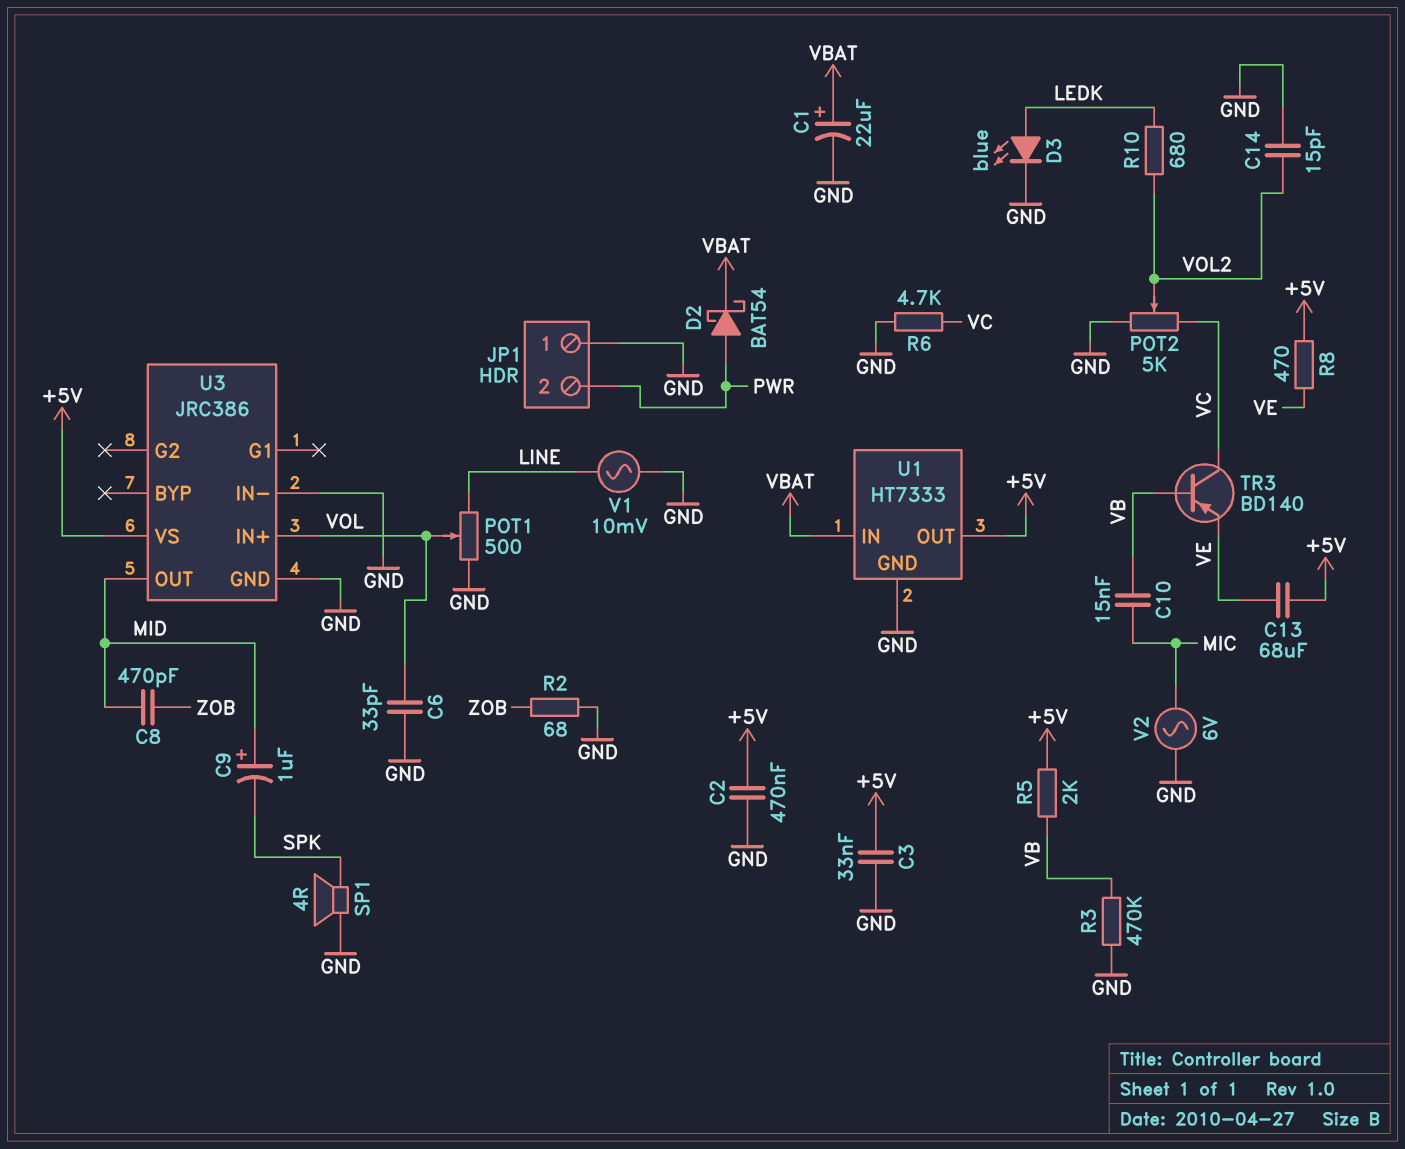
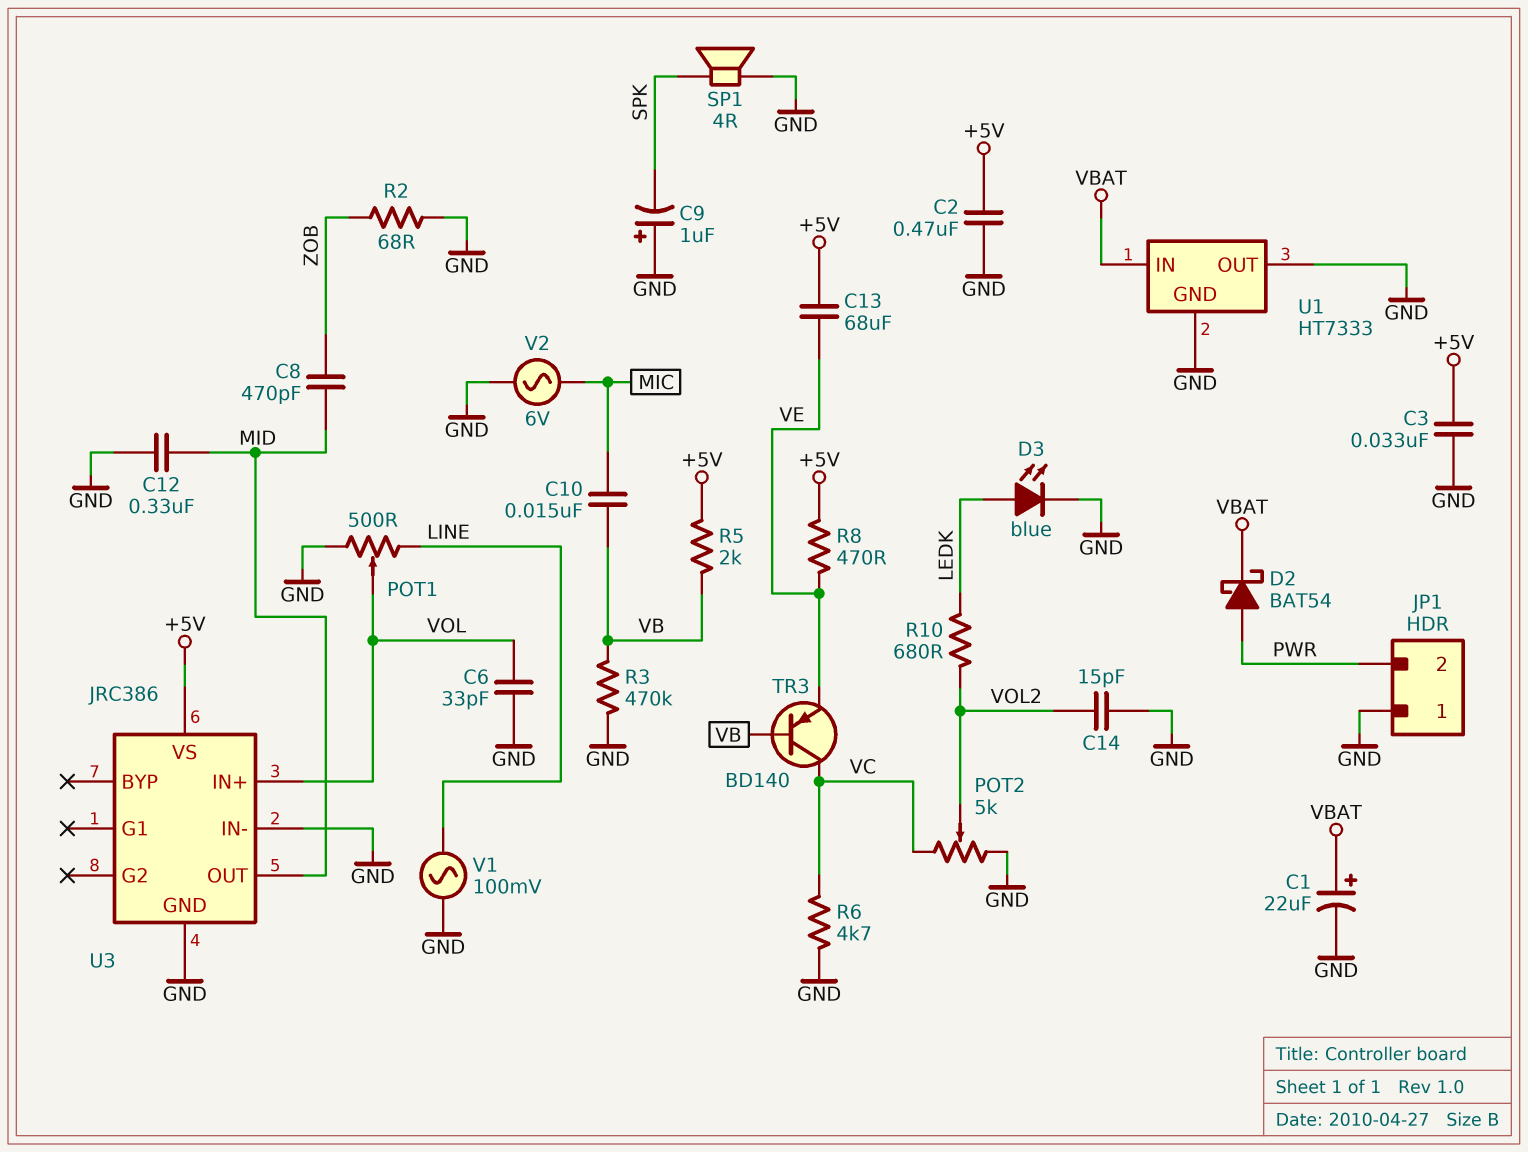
C9: 1uF (plus MID, minus SPK) -> 1uF (plus GND, minus SPK)
C12: none -> 330nF (GND, MID)
U1 pin OUT: +5V -> GND
V1: AC 10mV (GND, LINE) -> AC 100mV (GND, LINE)

